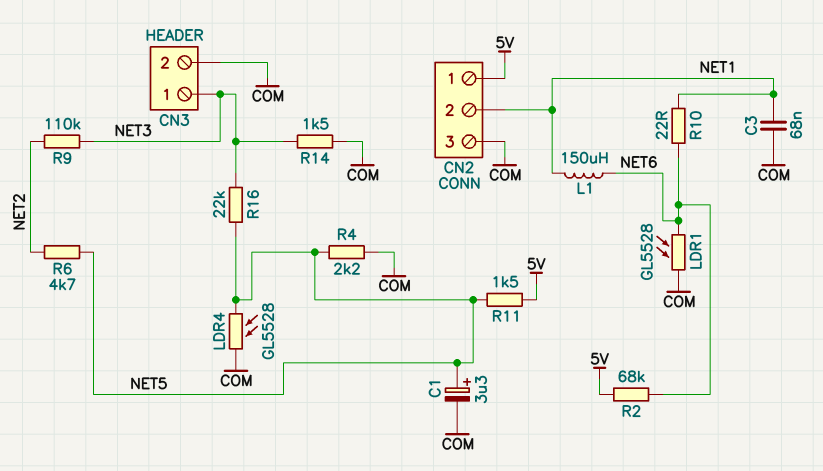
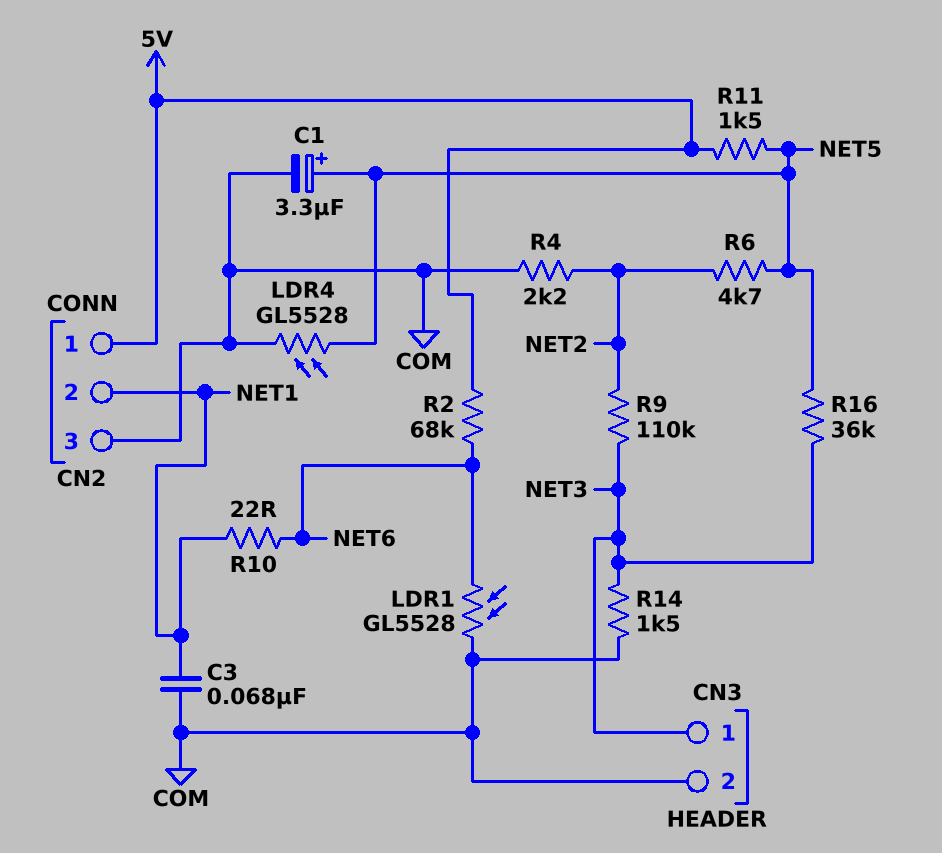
L1: 150uH (NET1, NET6) -> none
R4: 2.2k (COM, NET5) -> 2.2k (COM, NET2)
R16: 22k (NET3, NET5) -> 36k (NET3, NET5)

